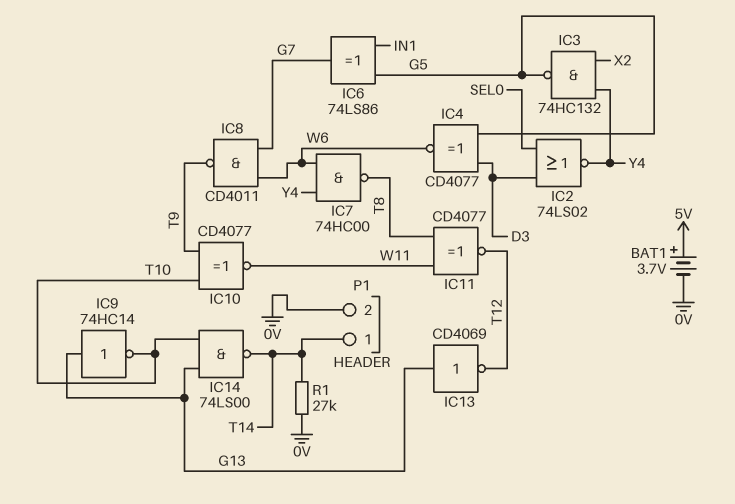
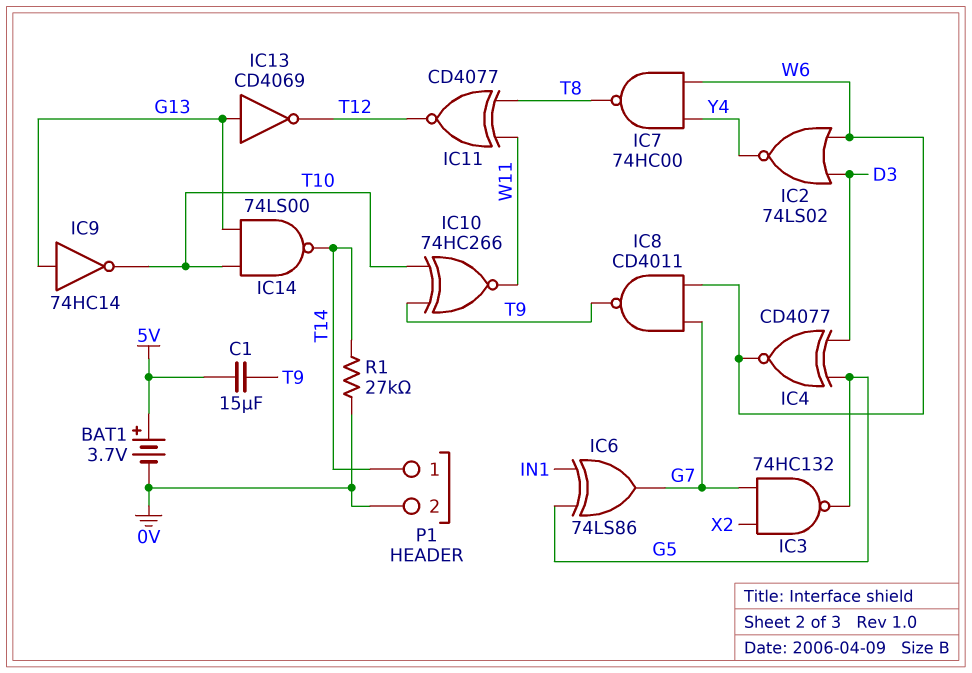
C1: none -> 15uF (5V, T9)
IC2: NOR 74LS02 (in D3, in SEL0, out Y4) -> NOR 74LS02 (in D3, in W6, out Y4)
IC3: NAND 74HC132 (in X2, in Y4, out G5) -> NAND 74HC132 (in G7, in X2, out G5)
IC10: XNOR CD4077 (in T9, in T10, out W11) -> XNOR 74HC266 (in T9, in T10, out W11)

